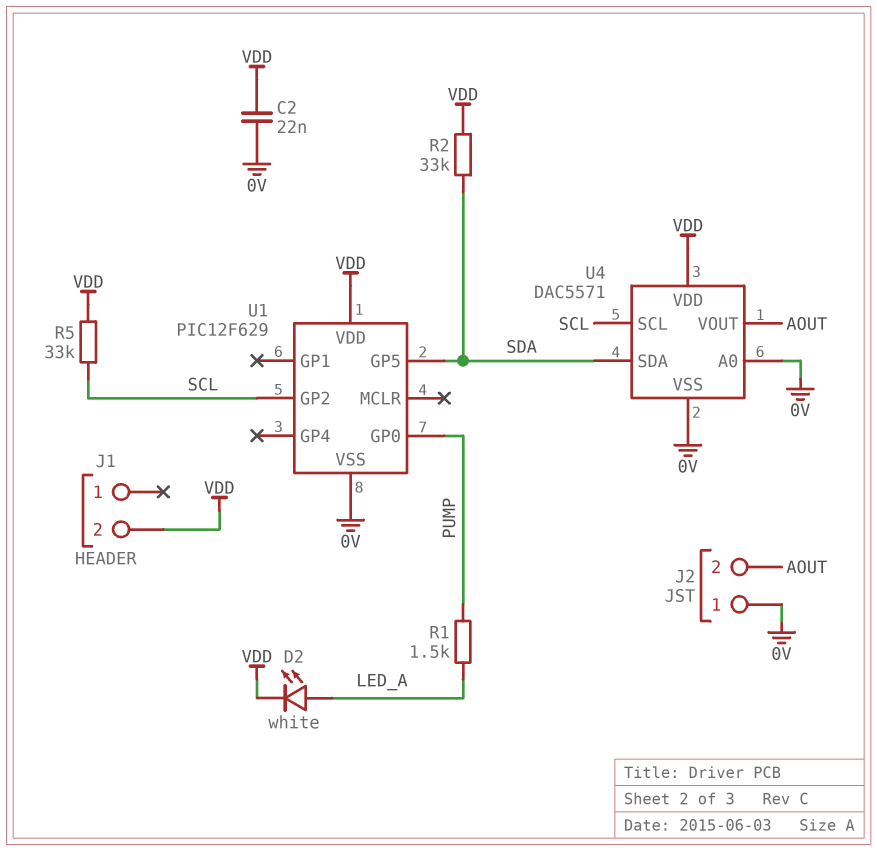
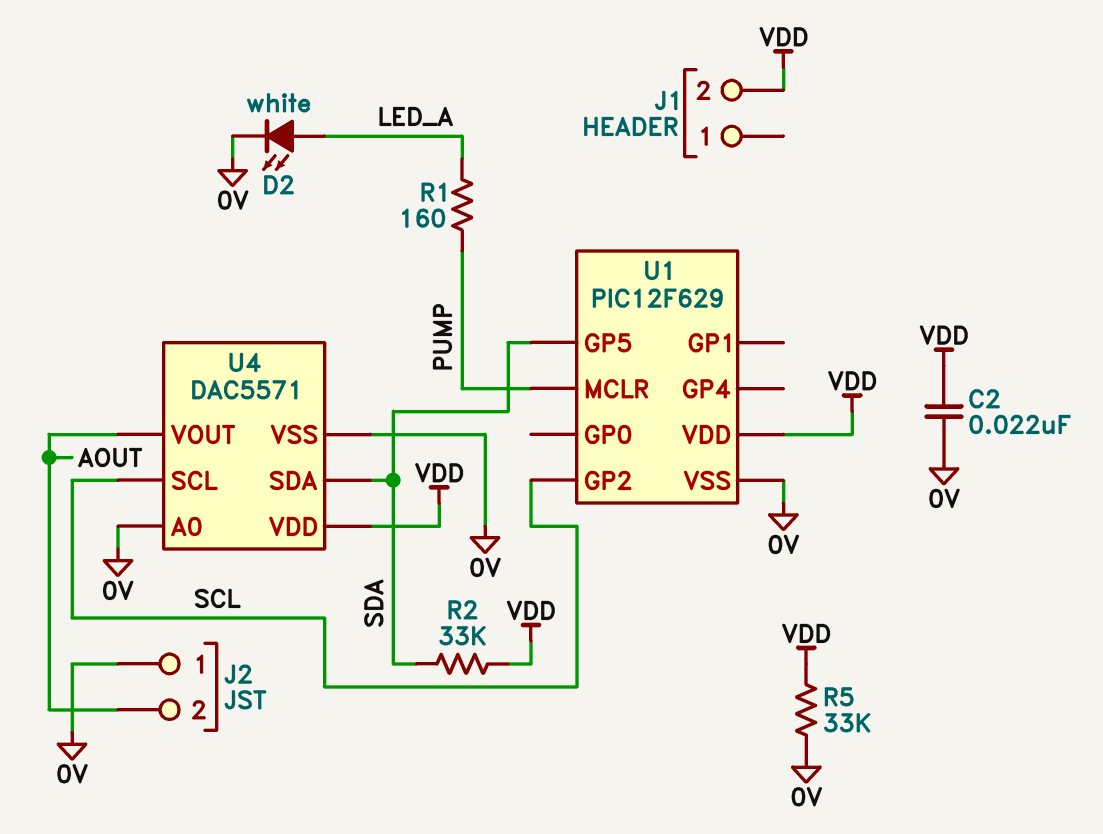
D2: LED white (A LED_A, K VDD) -> LED white (A LED_A, K 0V)
R1: 1.5k (LED_A, PUMP) -> 160 (LED_A, PUMP)
R5: 33k (SCL, VDD) -> 33k (0V, VDD)
U1 pin GP0: PUMP -> none
U1 pin MCLR: none -> PUMP

